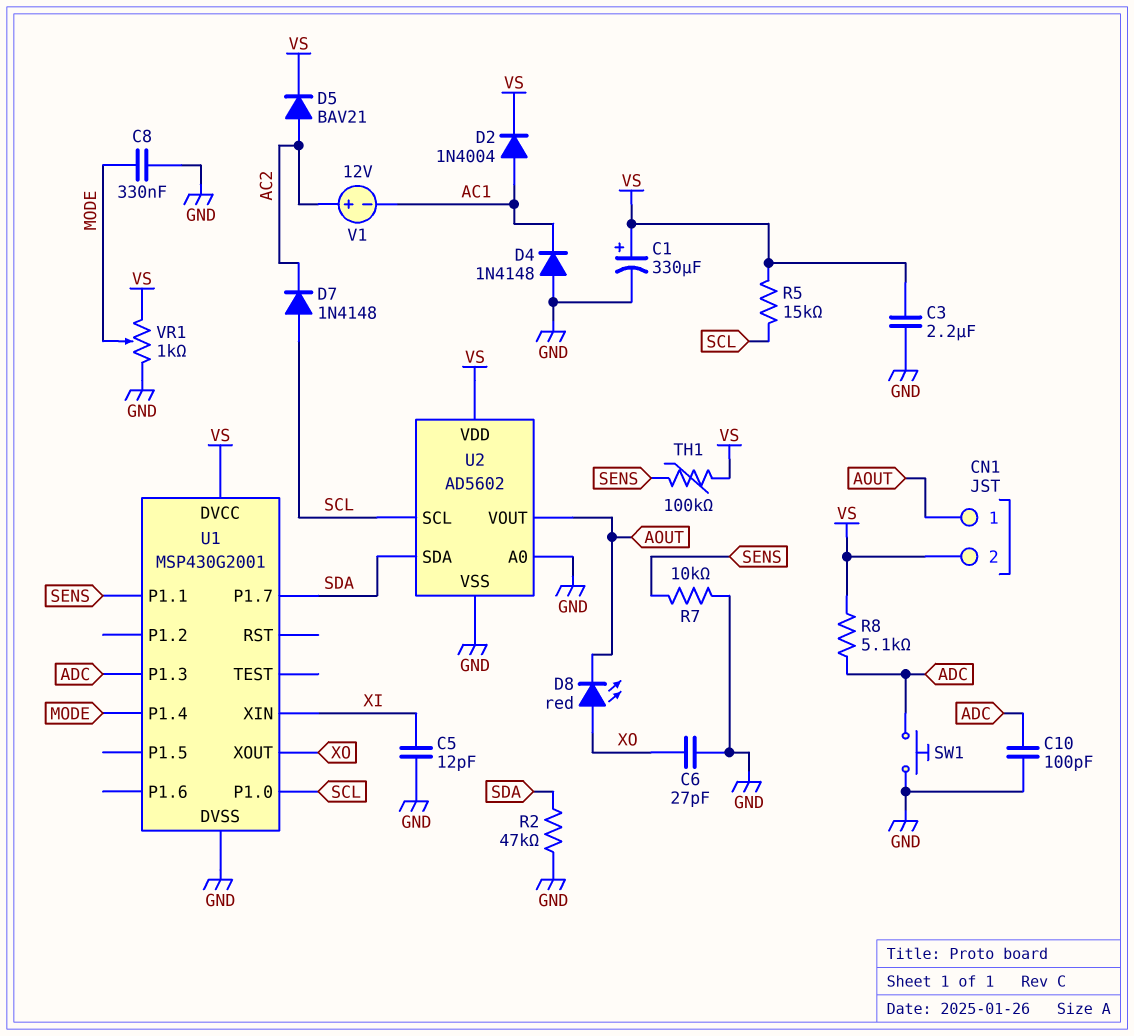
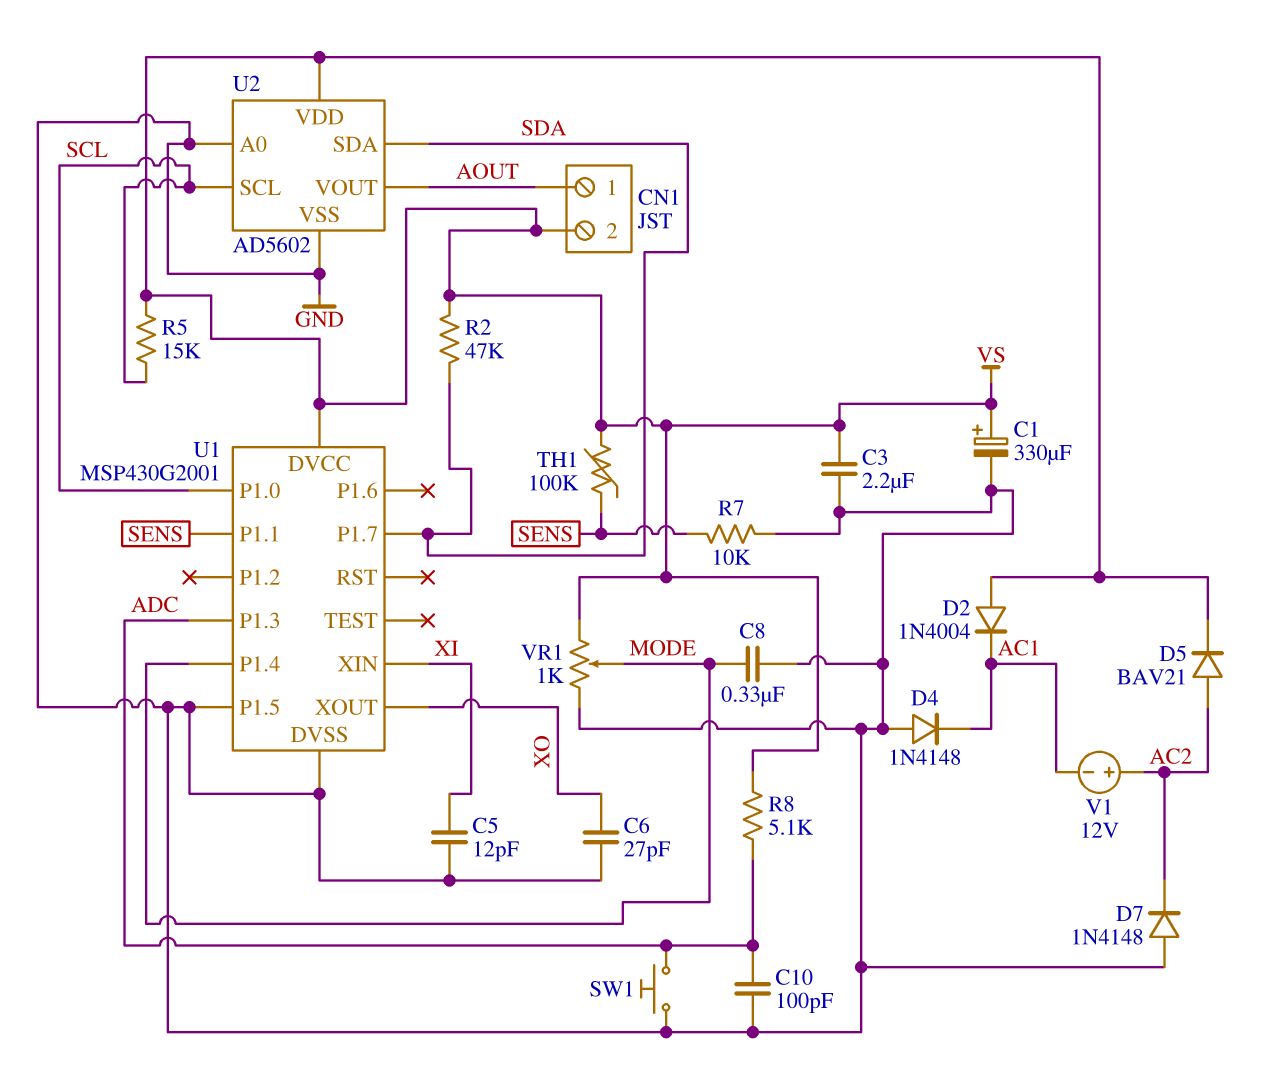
D2: diode 1N4004 (A AC1, K VS) -> diode 1N4004 (A VS, K AC1)
D7: diode 1N4148 (A SCL, K AC2) -> diode 1N4148 (A GND, K AC2)
D8: LED red (A XO, K AOUT) -> none
R2: 47k (GND, SDA) -> 47k (SDA, VS)
U1 pin P1.5: none -> GND

